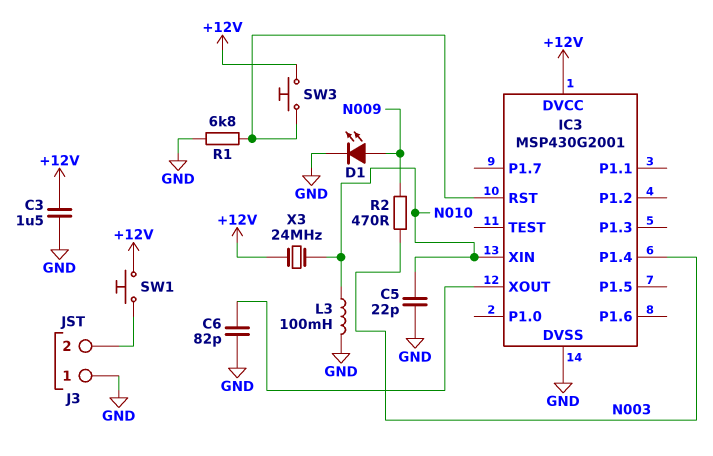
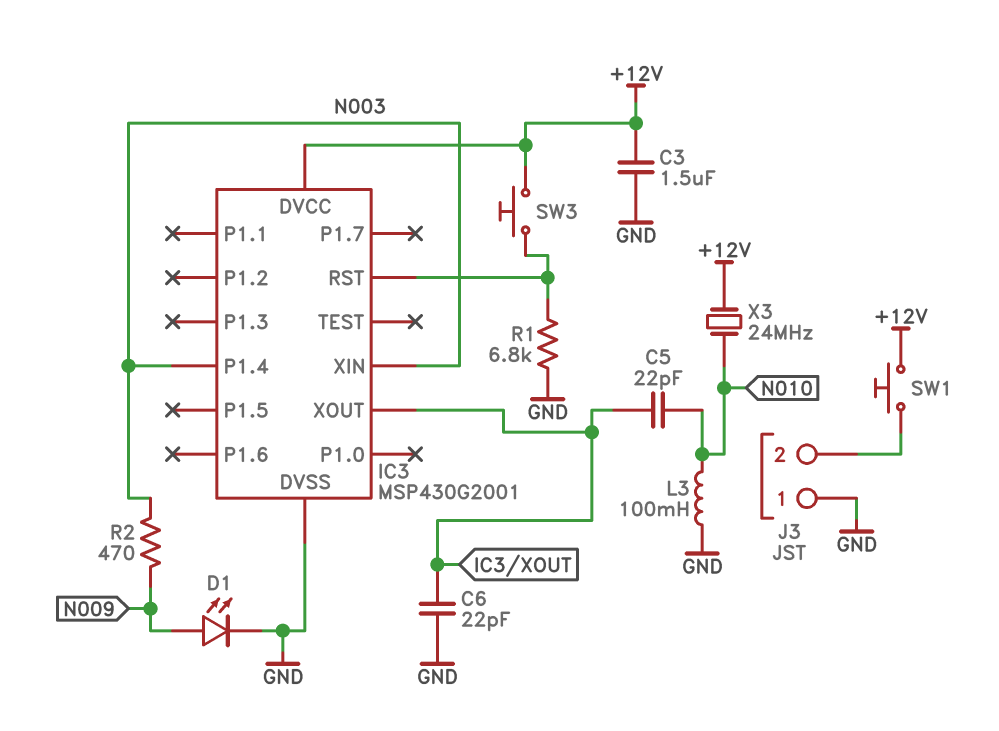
C5: 22pF (GND, N010) -> 22pF (IC3/XOUT, N010)
C6: 82pF (GND, IC3/XOUT) -> 22pF (GND, IC3/XOUT)
IC3 pin XIN: N010 -> N003

